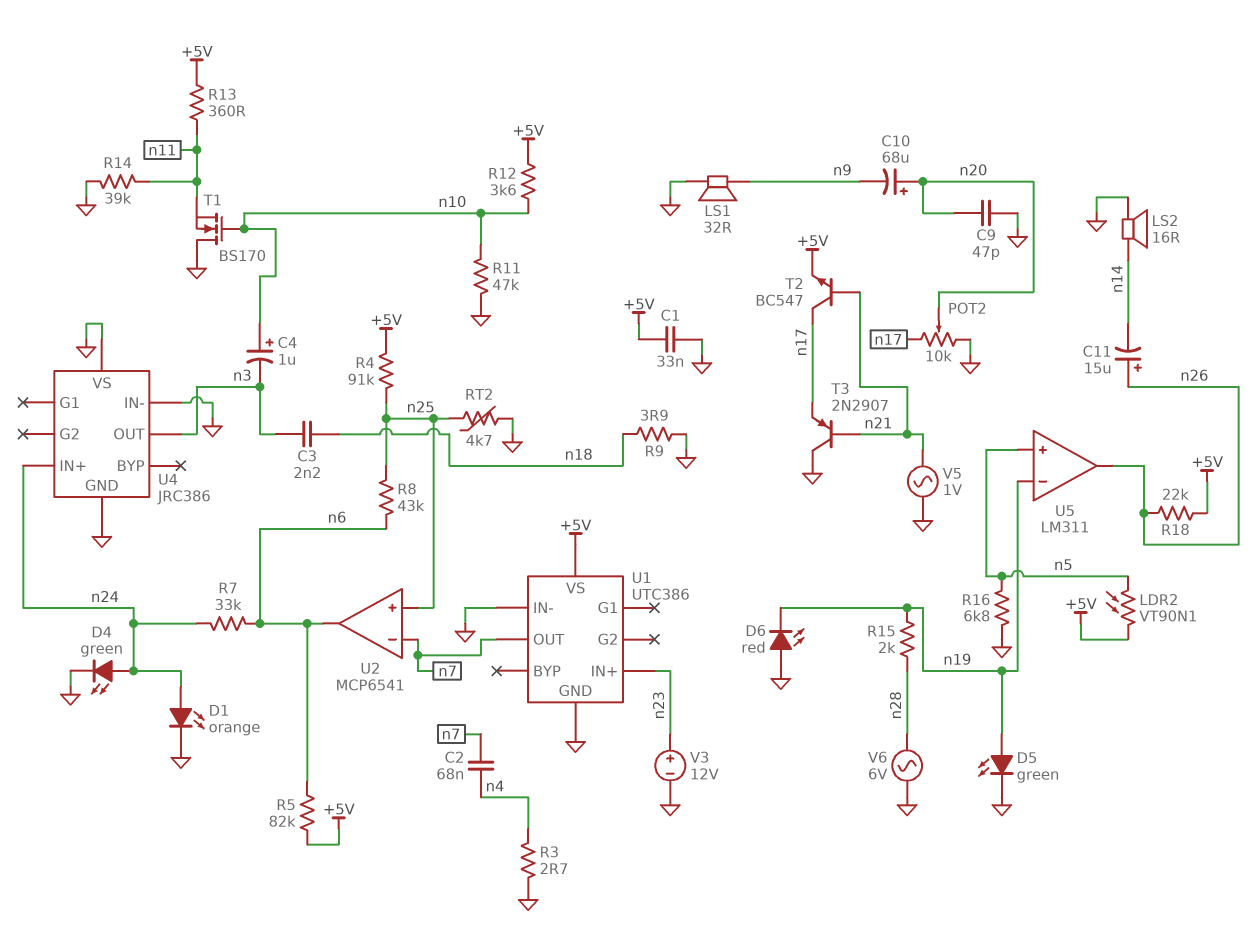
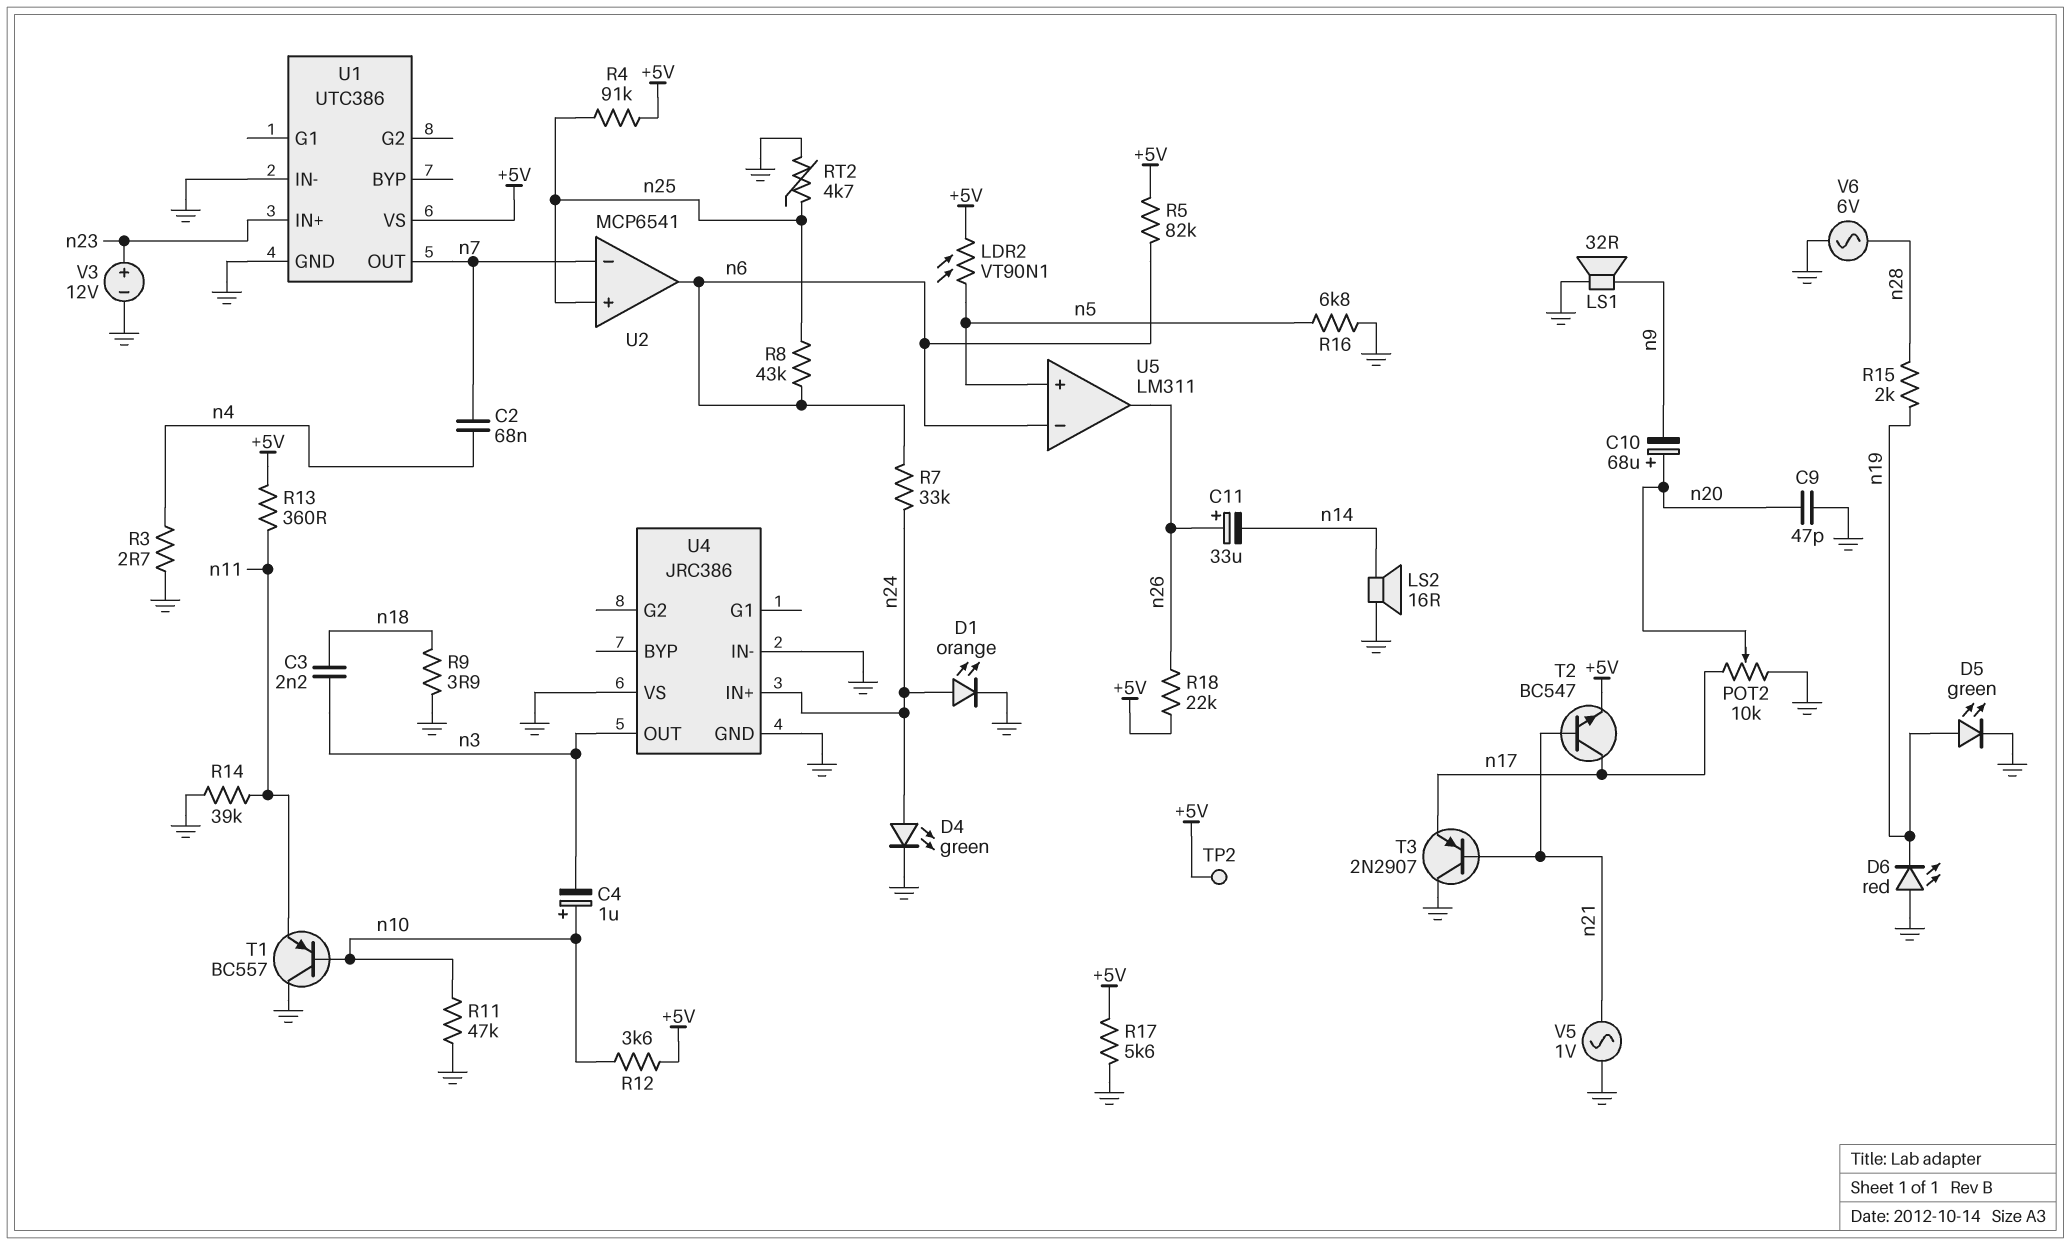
C1: 33nF (+5V, GND) -> none
C11: 15uF (plus n26, minus n14) -> 33uF (plus n26, minus n14)
R17: none -> 5.6k (+5V, GND)
T1: NMOS BS170 (G n10, D GND, S n11) -> PNP BC557 (B n10, C GND, E n11)
TP2: none -> test point (+5V)
U5 pin in-: n19 -> n6

